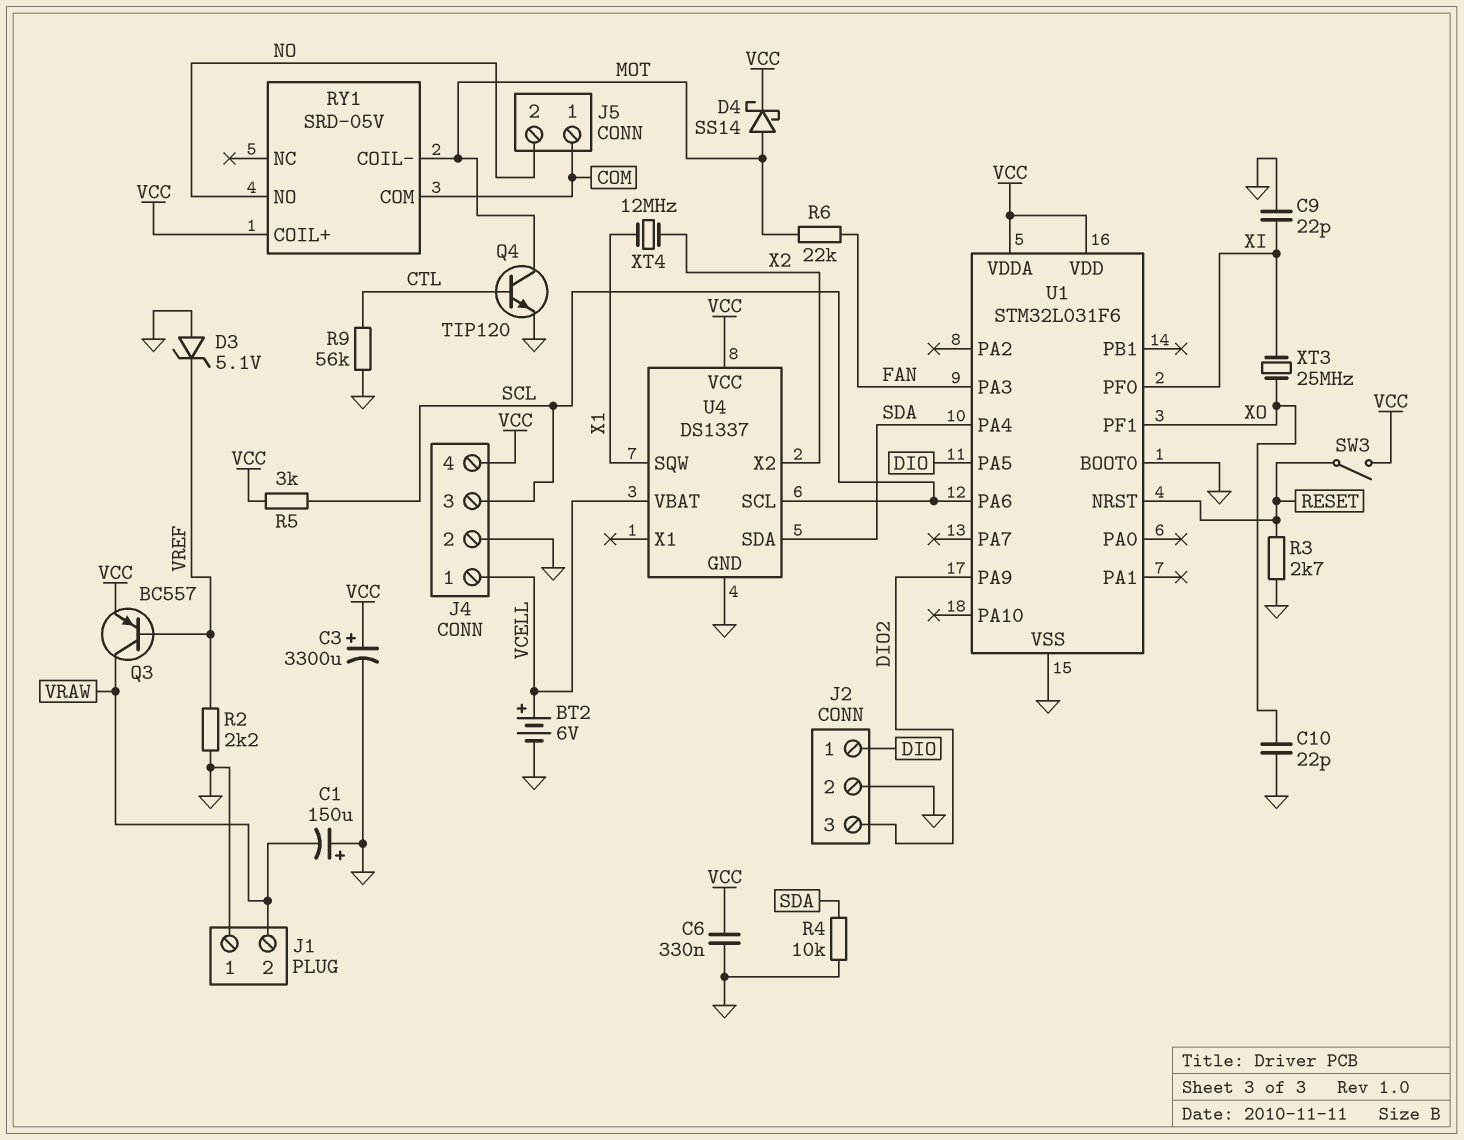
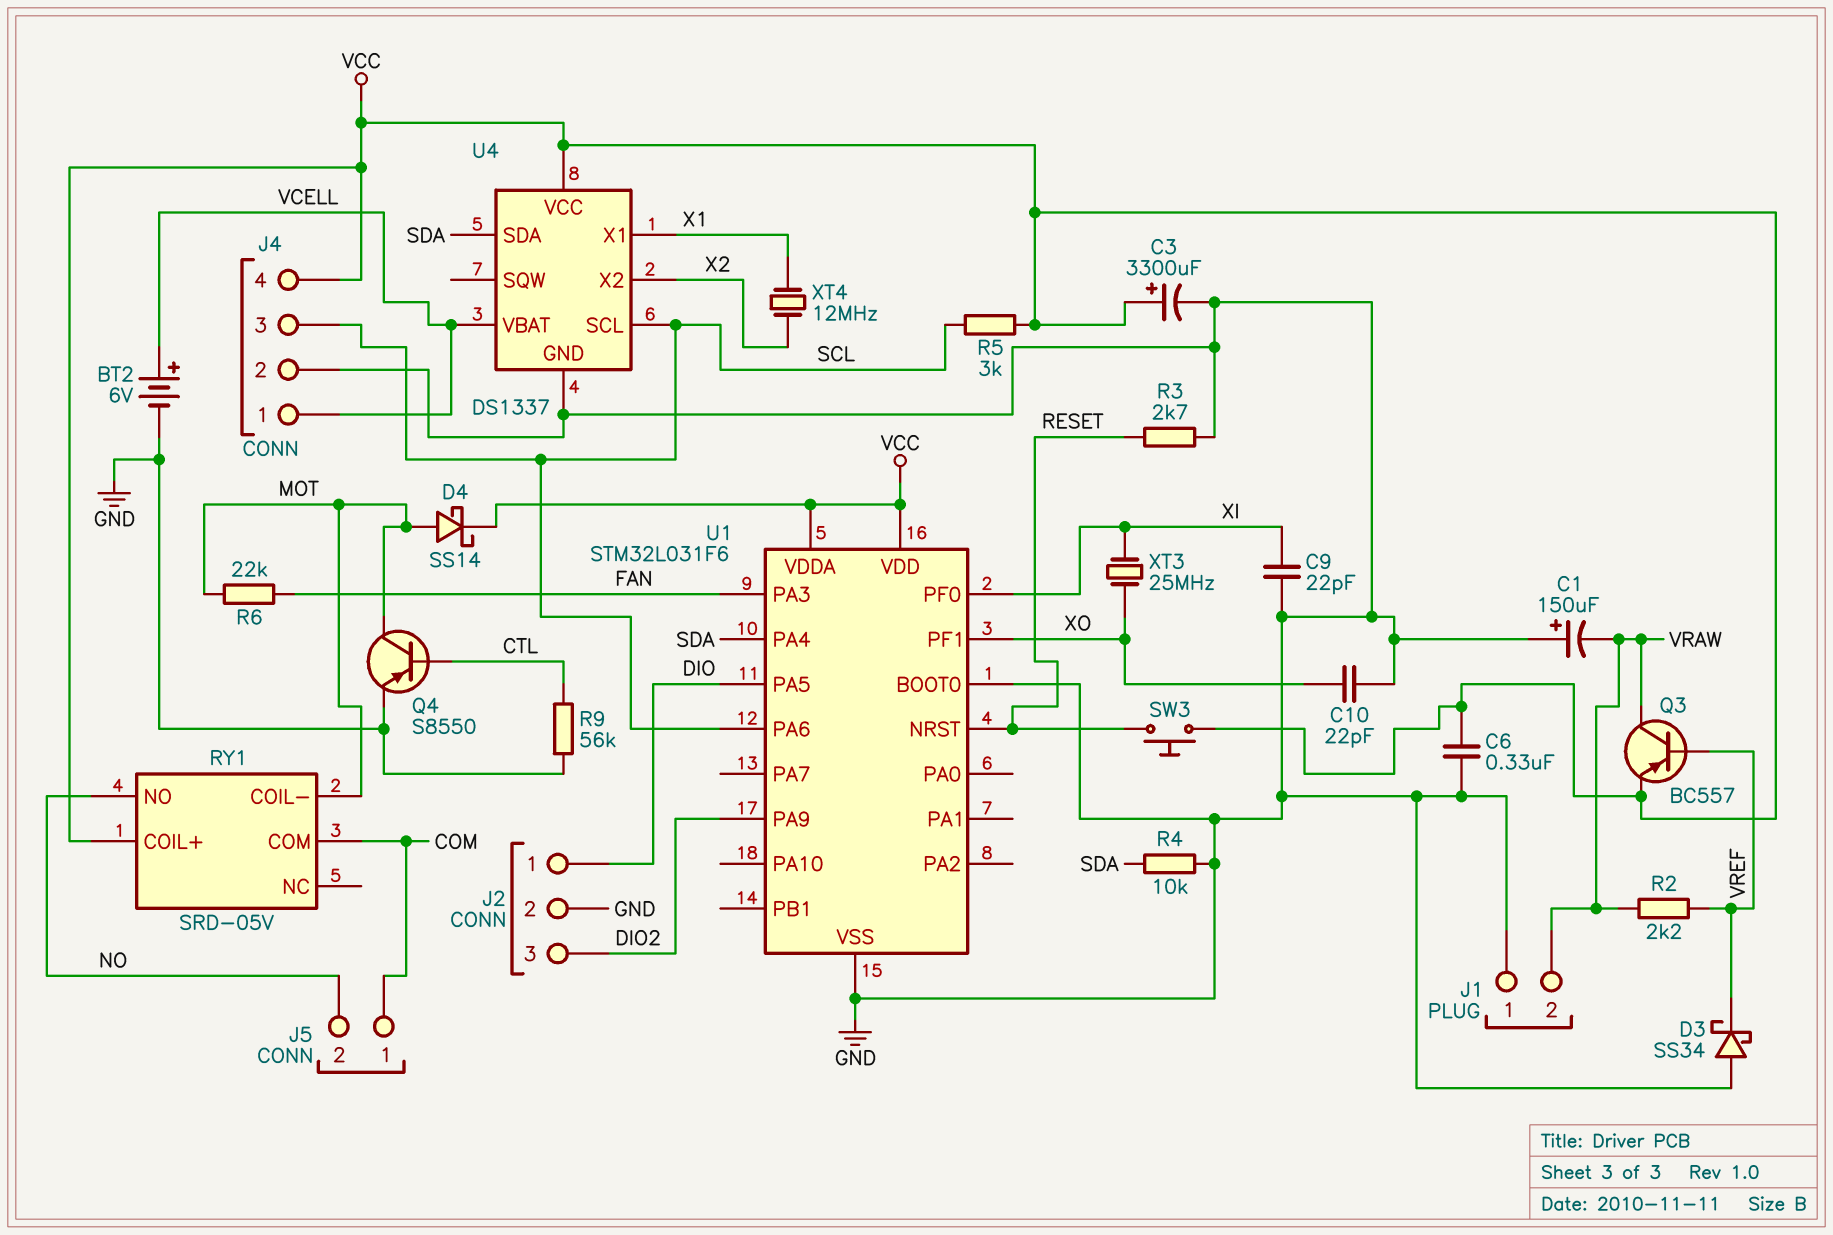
D3: zener 5.1V (A GND, K VREF) -> schottky SS34 (A GND, K VREF)
Q4: NPN TIP120 (B CTL, C MOT, E GND) -> PNP S8550 (B CTL, C MOT, E GND)
R2: 2.2k (GND, VREF) -> 2.2k (VRAW, VREF)
SW3: switch (RESET, VCC) -> button (RESET, VCC)
U4 pin SQW: X1 -> none
U4 pin X1: none -> X1

